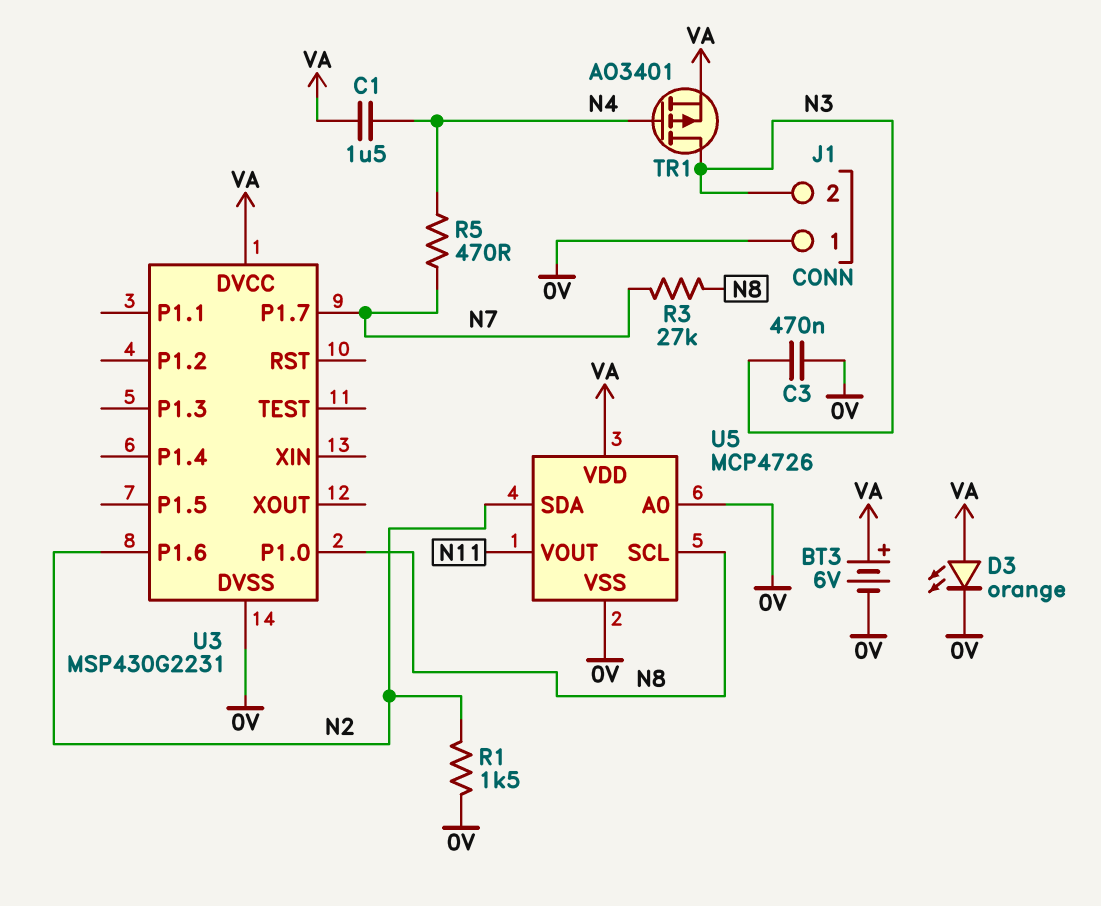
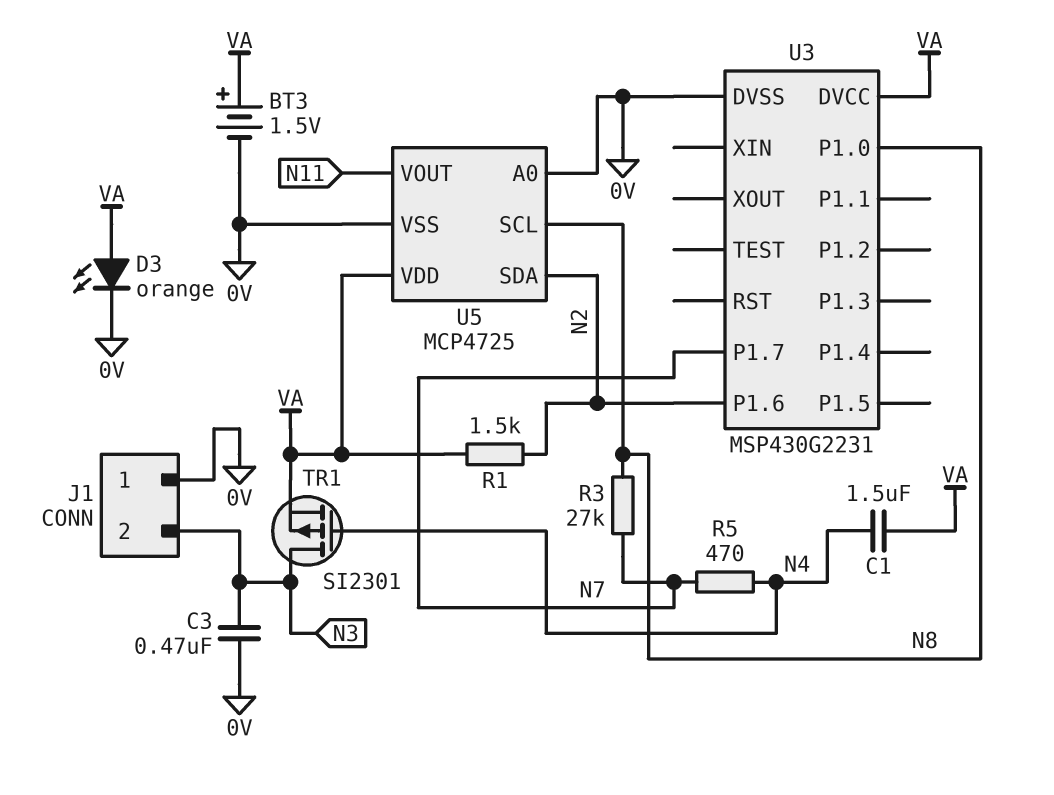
BT3: 6V (plus VA, minus 0V) -> 1.5V (plus VA, minus 0V)
R1: 1.5k (0V, N2) -> 1.5k (N2, VA)
TR1: PMOS AO3401 (G N4, D N3, S VA) -> PMOS SI2301 (G N4, D N3, S VA)
U5: MCP4726 -> MCP4725

